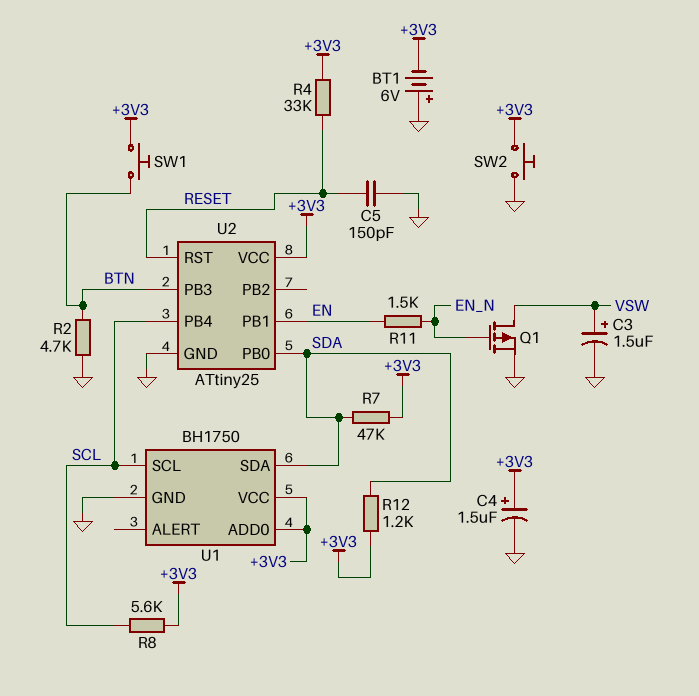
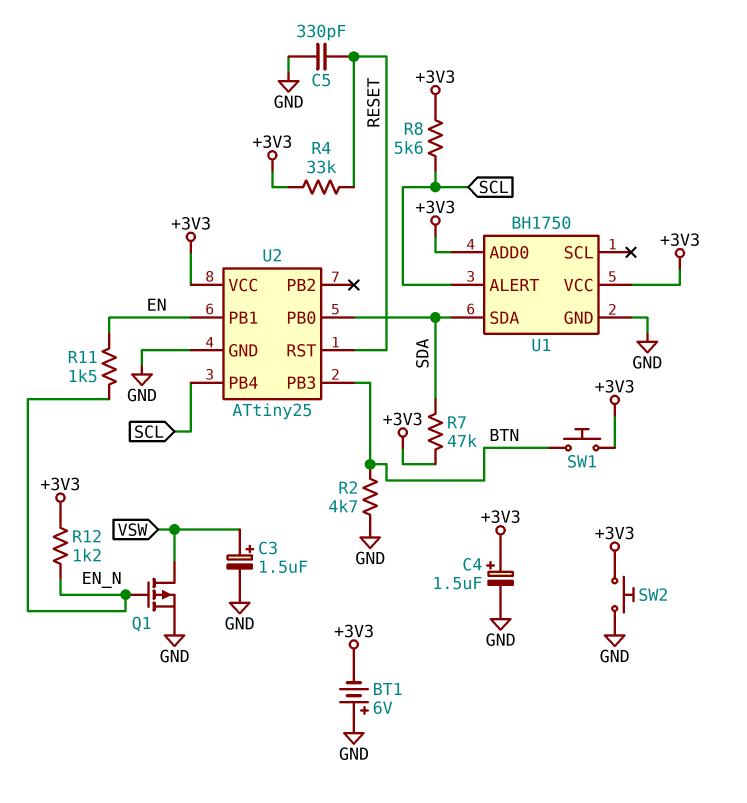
C5: 150pF (GND, RESET) -> 330pF (GND, RESET)
R12: 1.2k (+3V3, SDA) -> 1.2k (+3V3, EN_N)
U1 pin ALERT: none -> SCL
U1 pin SCL: SCL -> none

